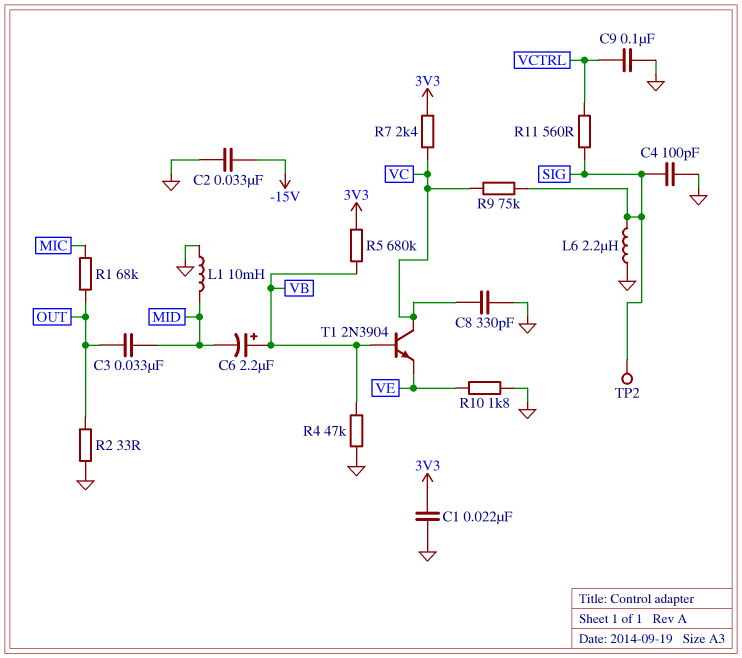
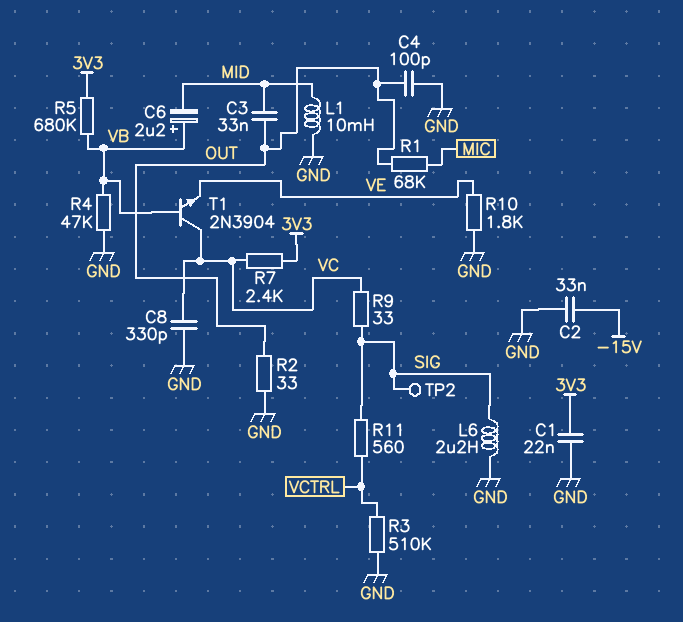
C4: 100pF (GND, SIG) -> 100pF (GND, OUT)
C9: 100nF (GND, VCTRL) -> none
R3: none -> 510k (GND, VCTRL)
R9: 75k (SIG, VC) -> 33 (SIG, VC)

